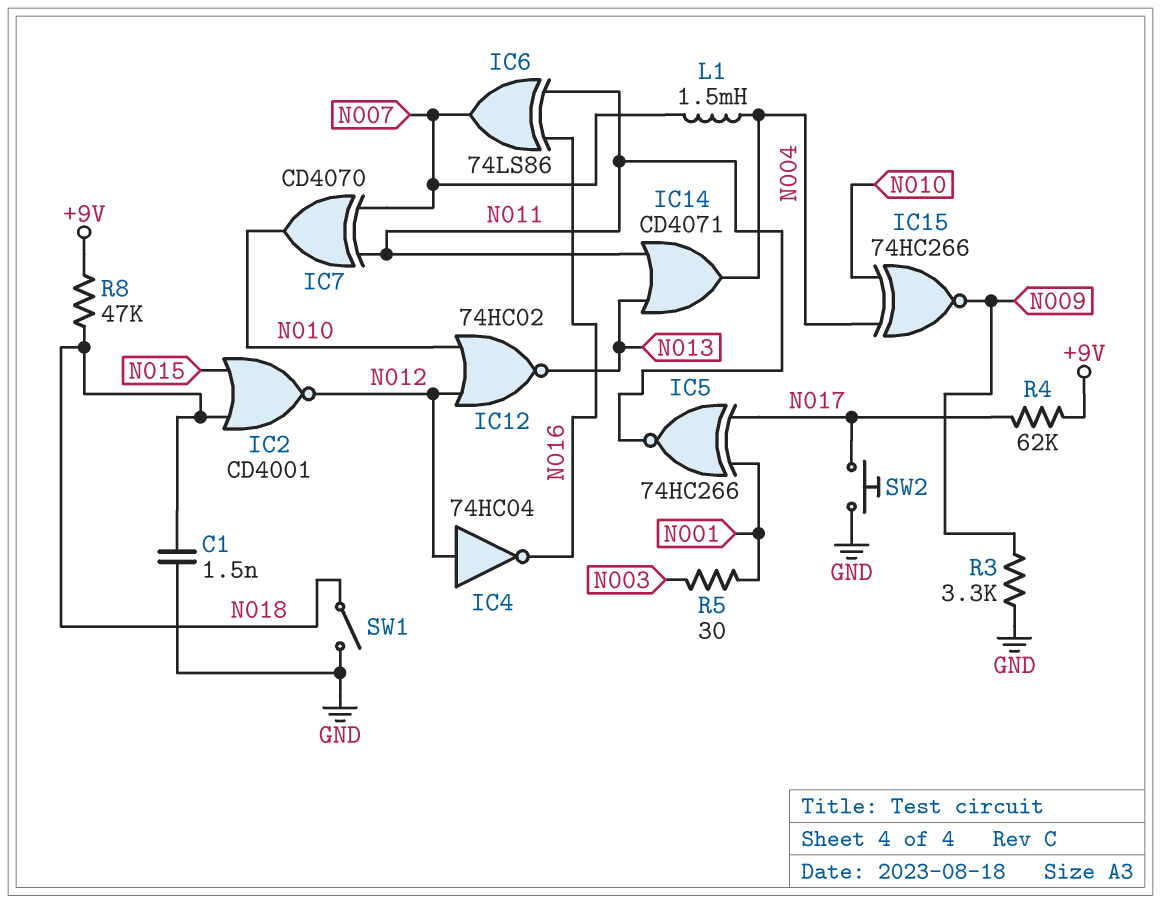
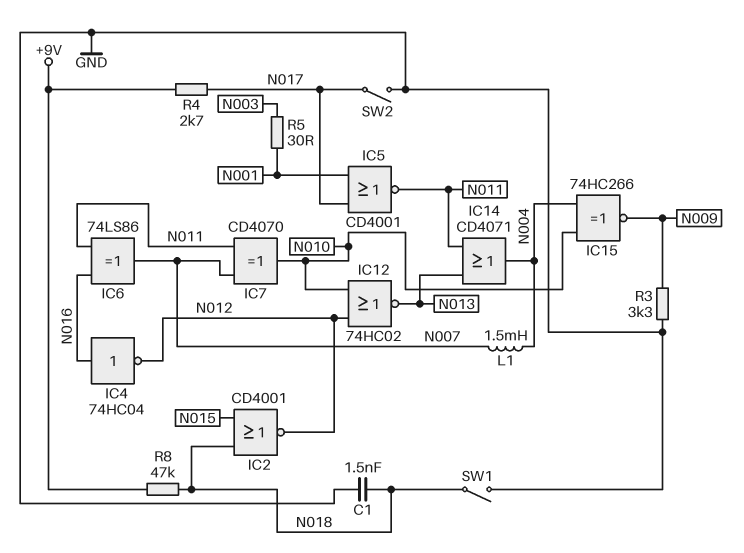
IC4: NOT 74HC04 (in N012, out N016) -> NOT 74HC04 (in N016, out N012)
IC5: XNOR 74HC266 (in N001, in N017, out N011) -> NOR CD4001 (in N001, in N017, out N011)
R4: 62k (+9V, N017) -> 2.7k (+9V, N017)
SW2: button (GND, N017) -> switch (GND, N017)

